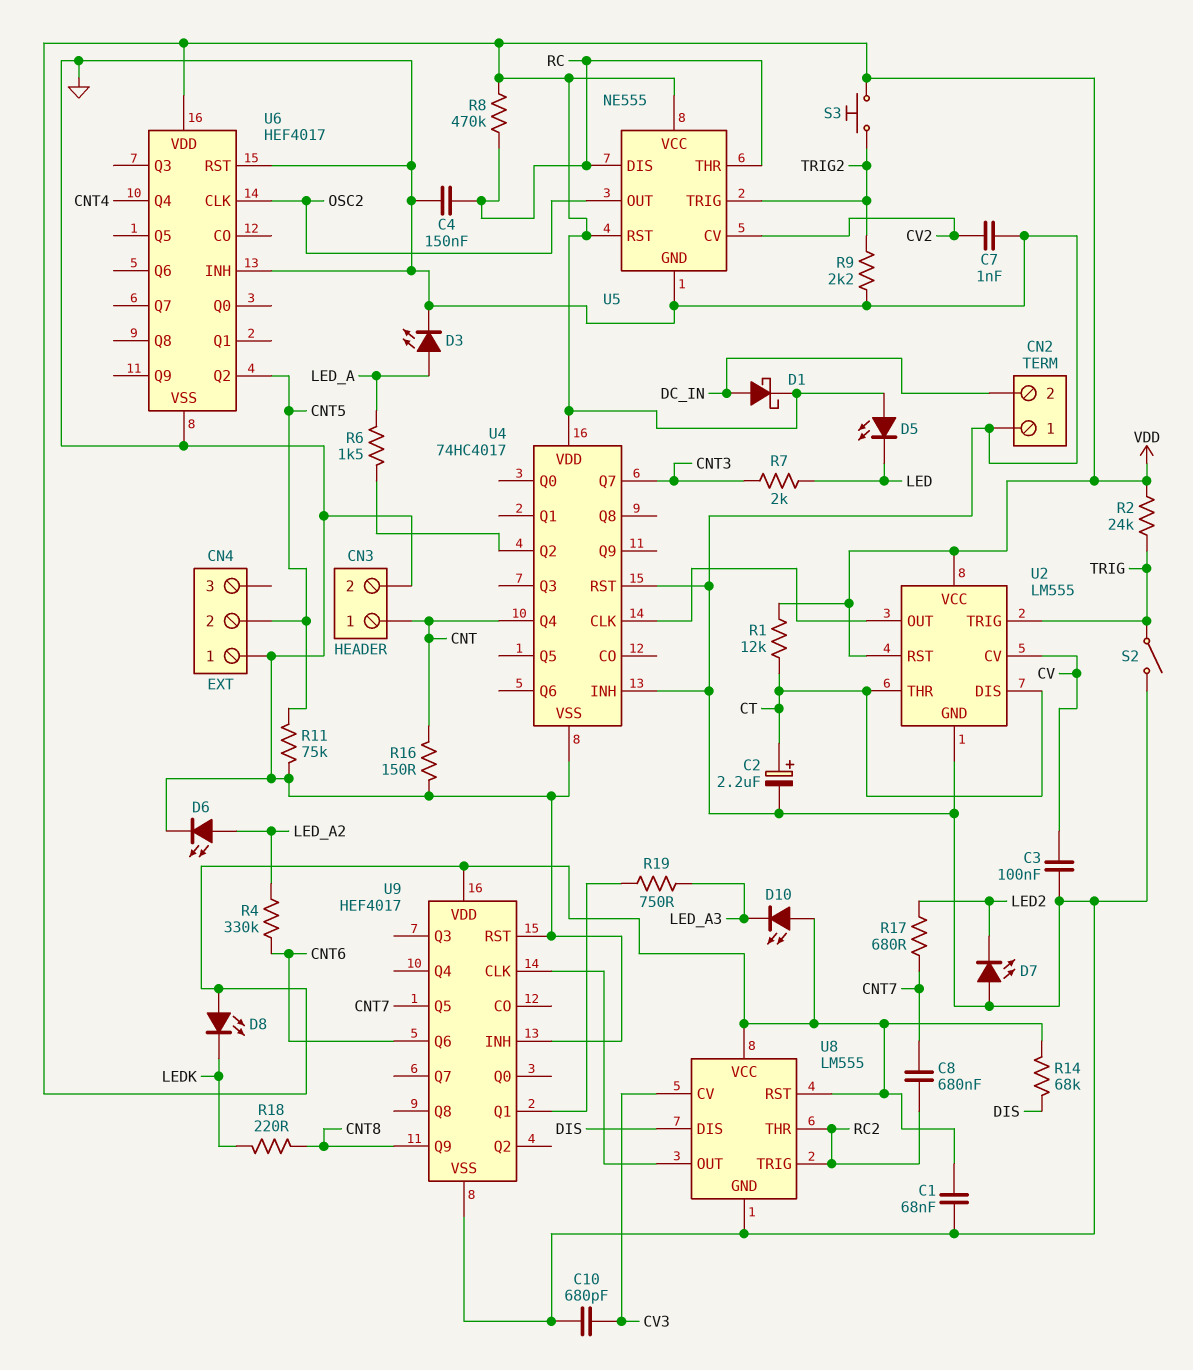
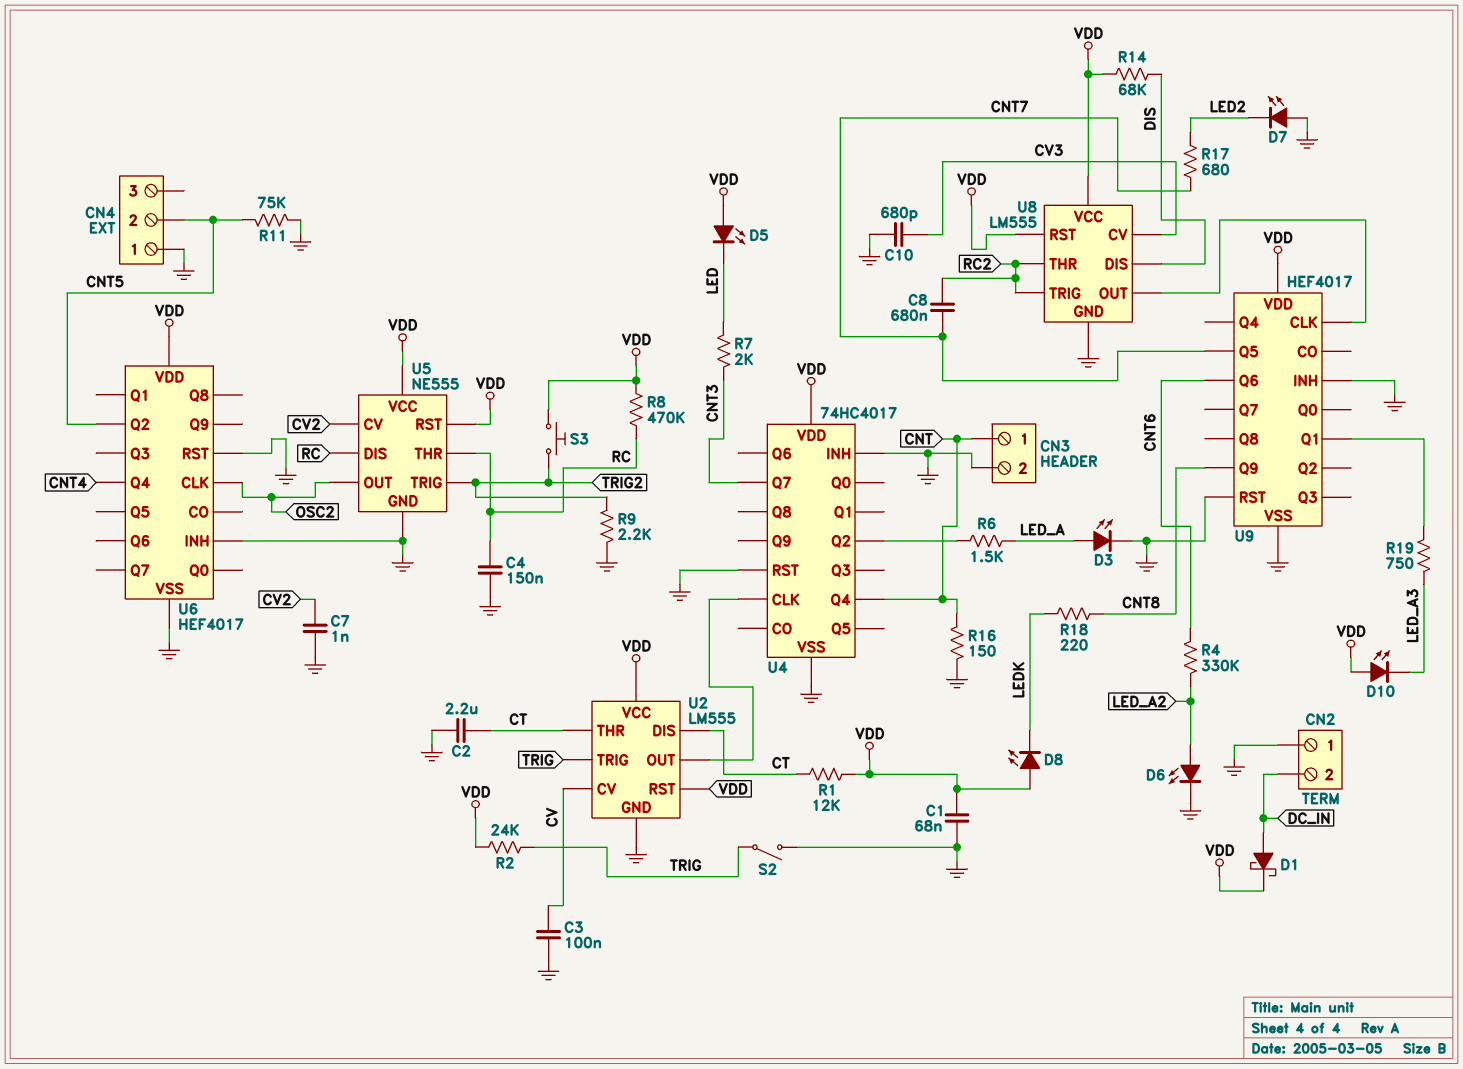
C2: 2.2uF (plus CT, minus GND) -> 2.2uF (CT, GND)

